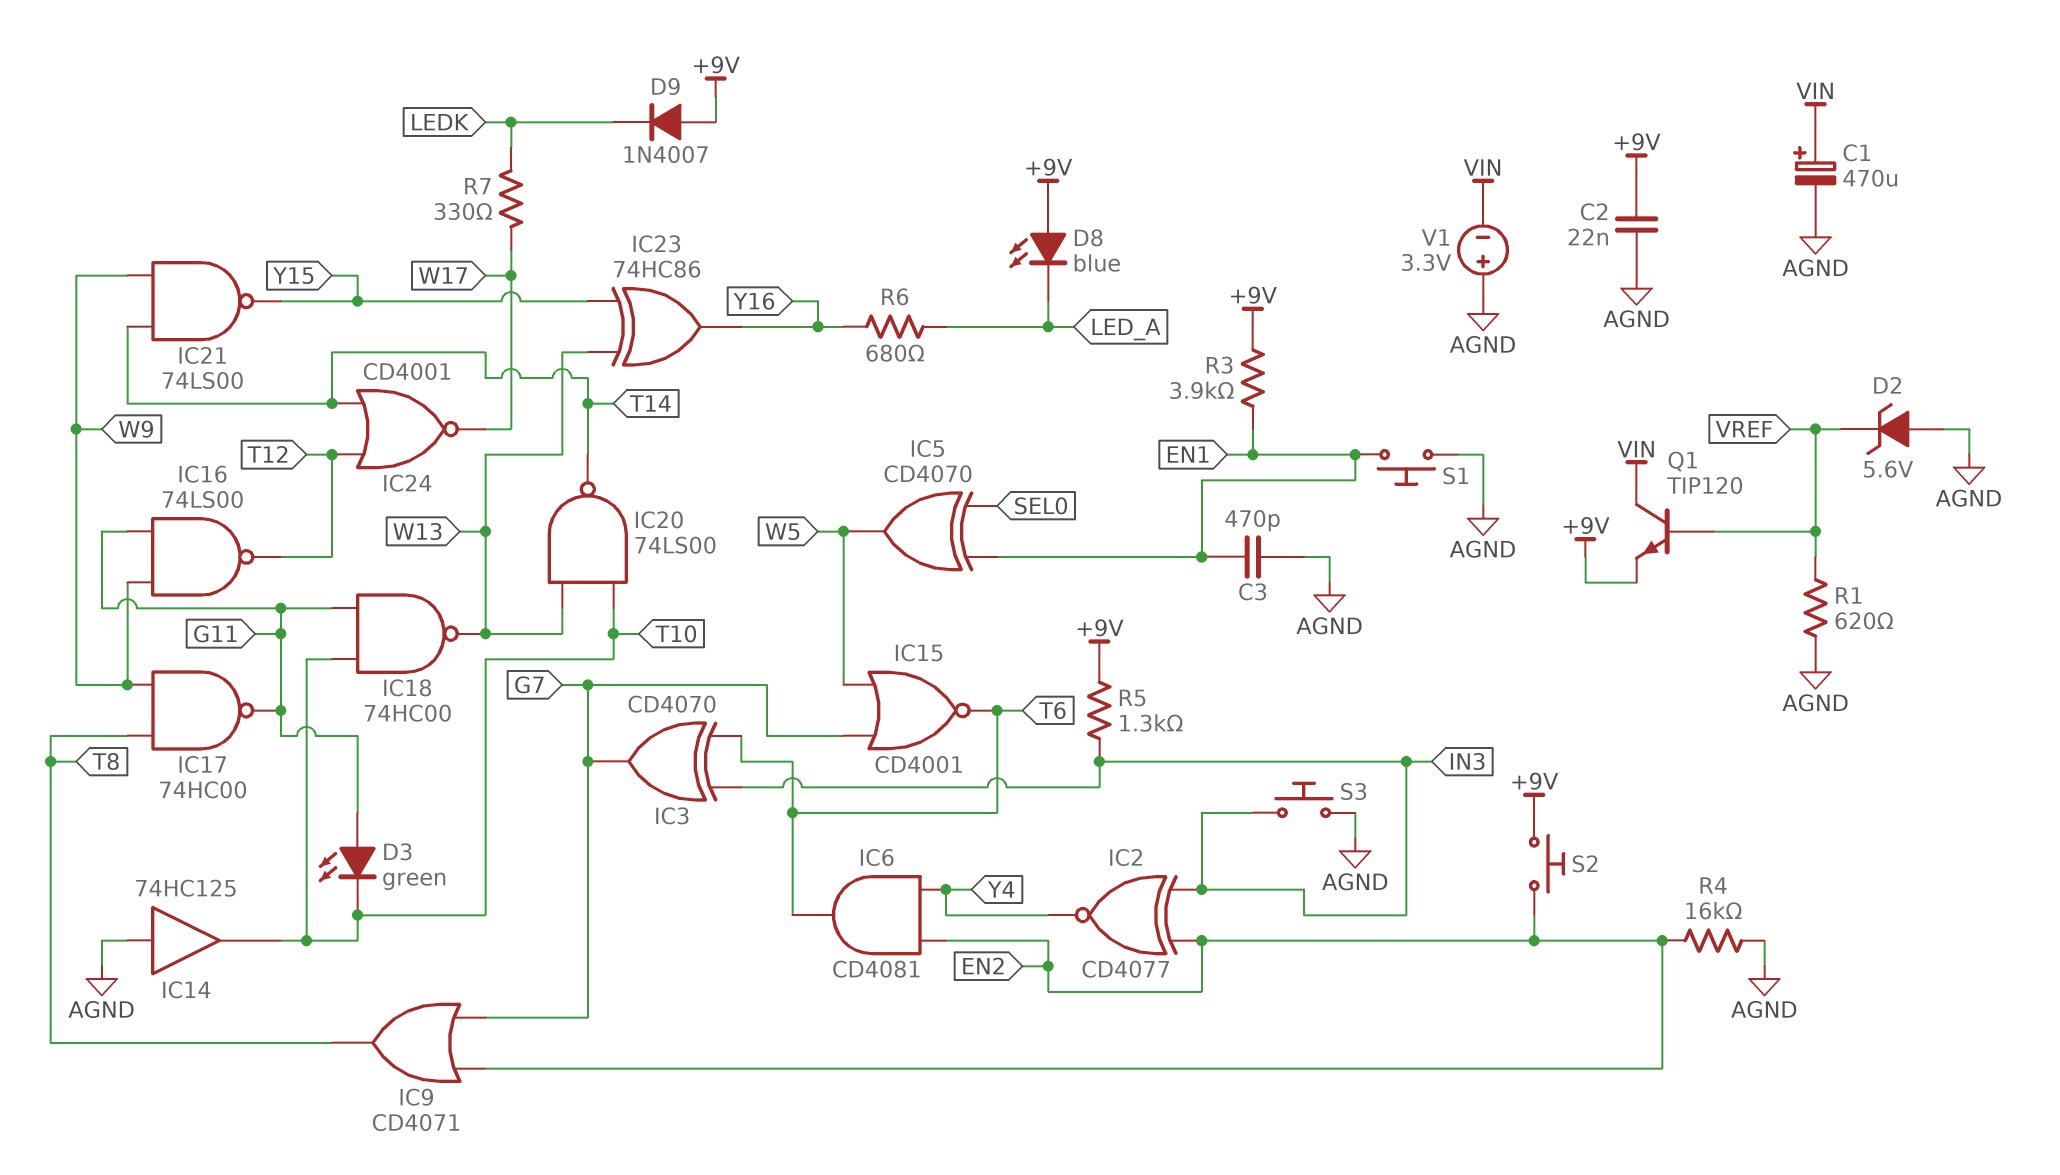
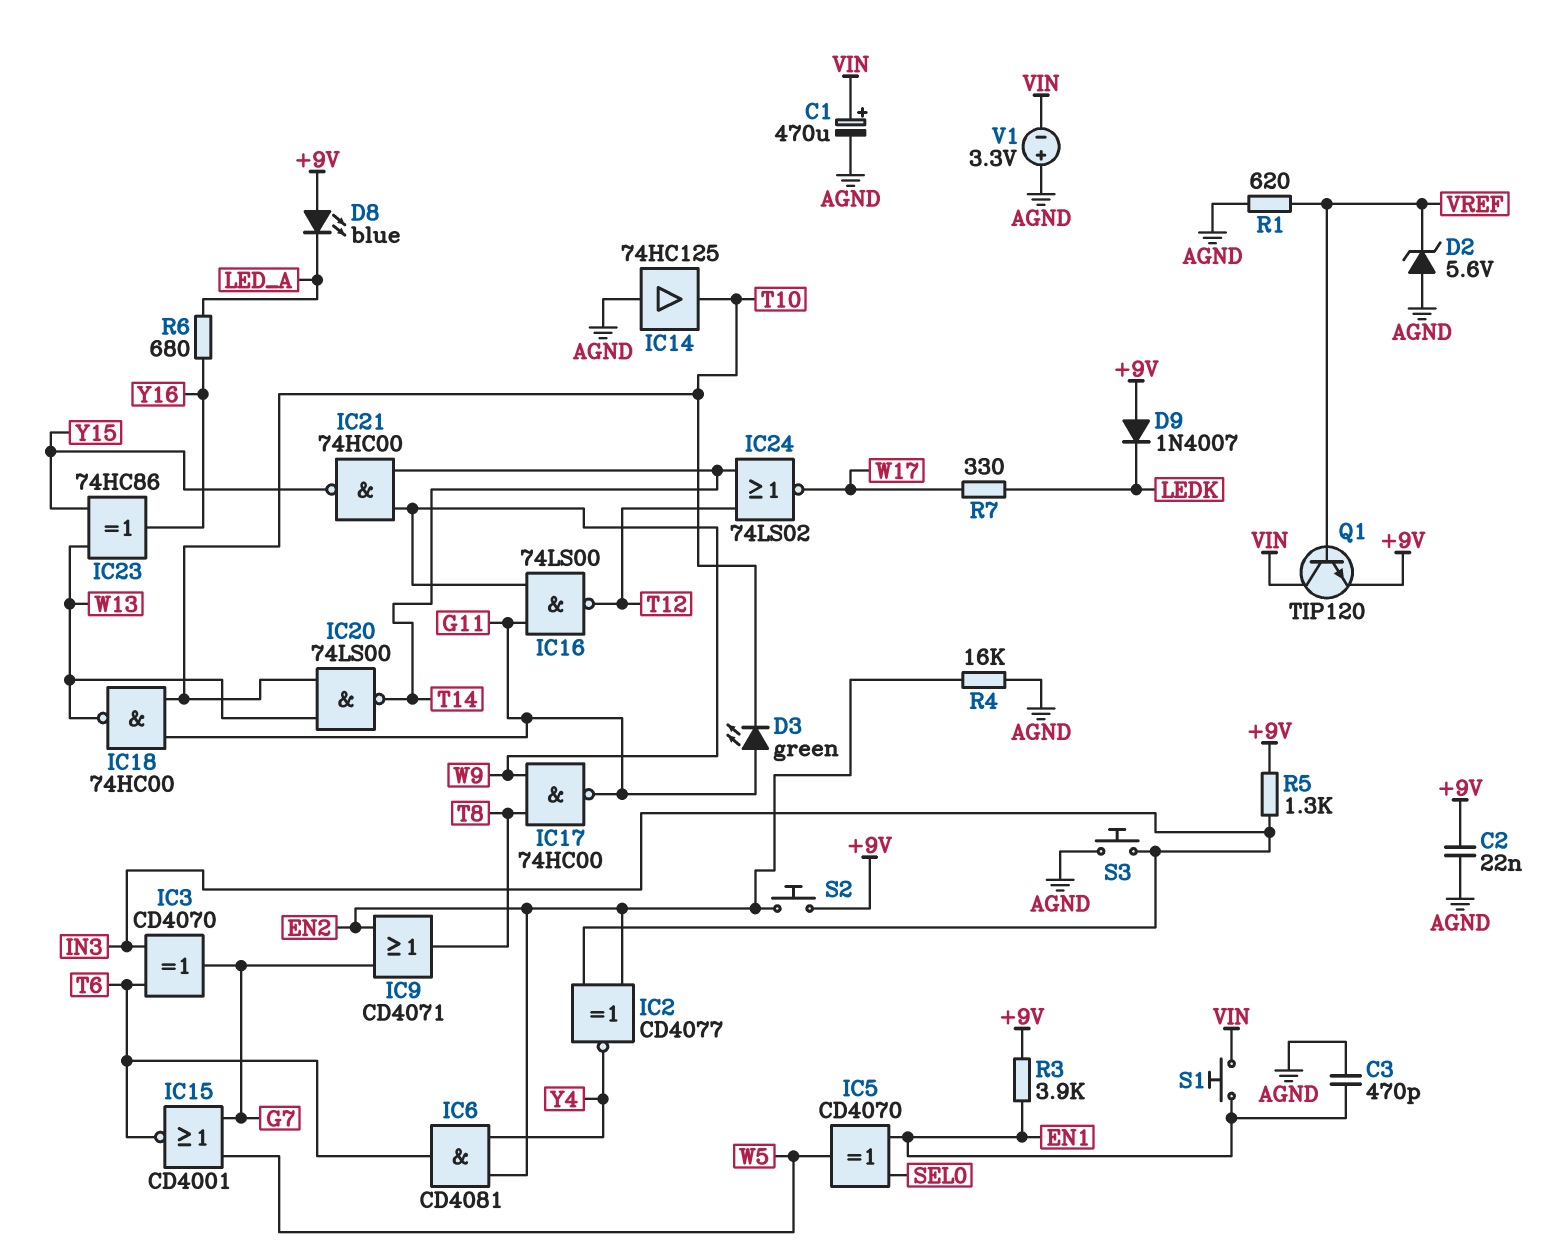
IC21: NAND 74LS00 (in T14, in W9, out Y15) -> NAND 74HC00 (in T14, in W9, out Y15)
IC24: NOR CD4001 (in T12, in T14, out W17) -> NOR 74LS02 (in T12, in T14, out W17)
S1: button (AGND, EN1) -> button (EN1, VIN)

